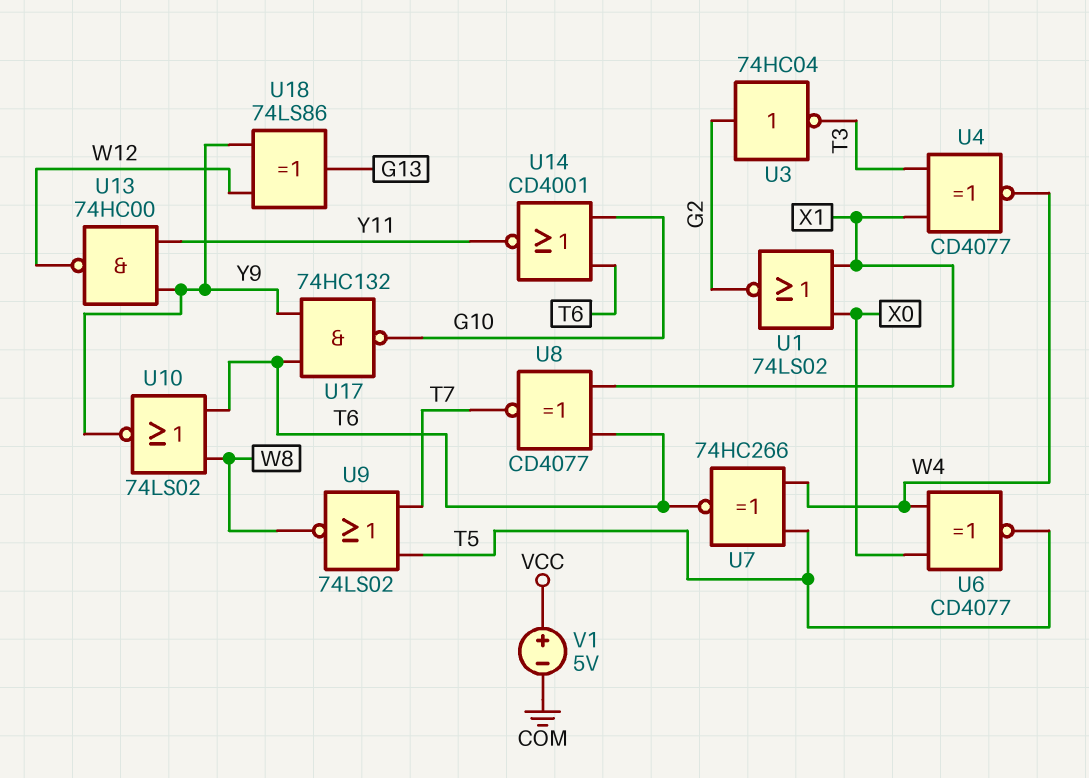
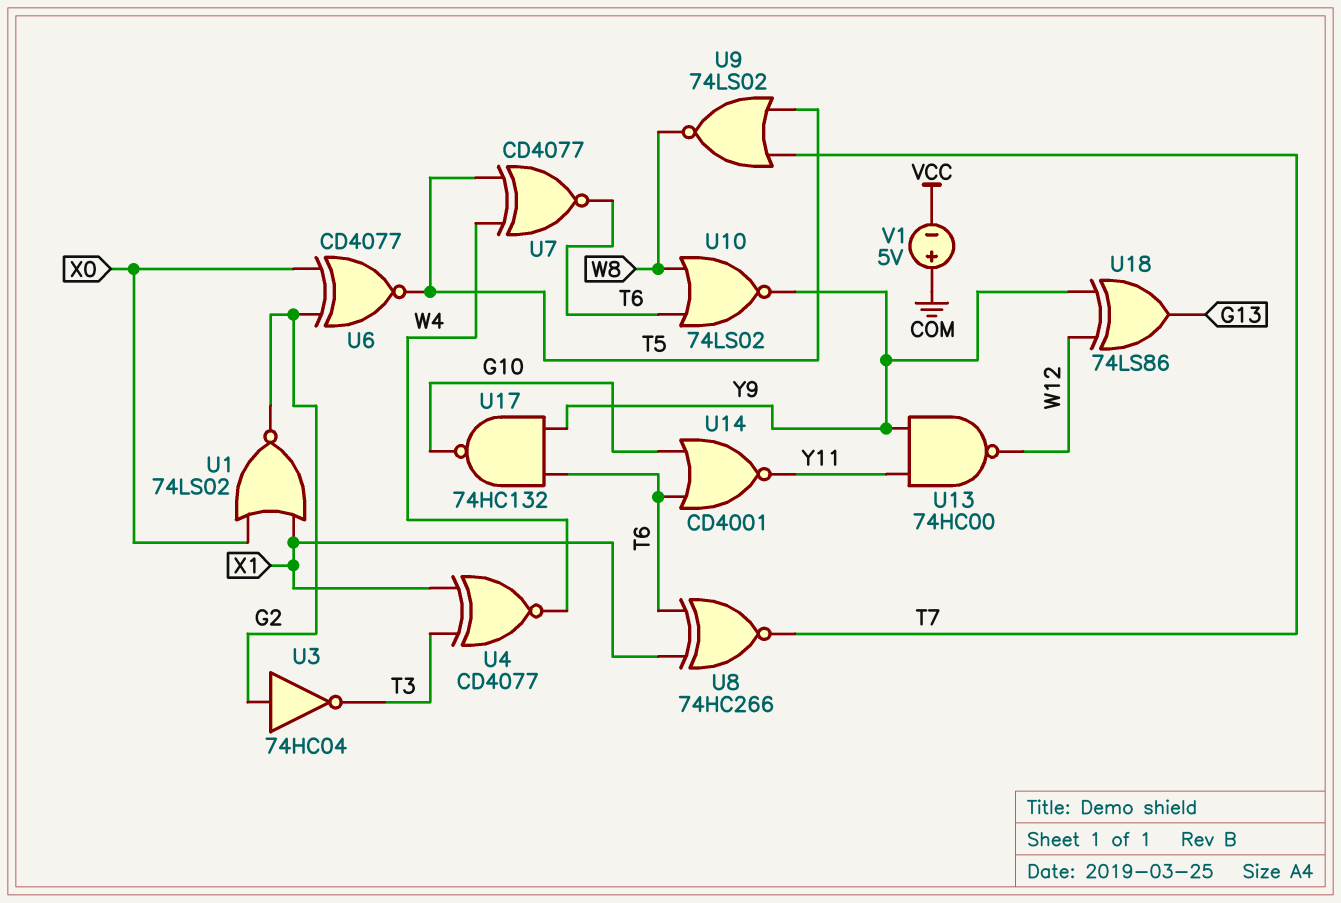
U6: XNOR CD4077 (in W4, in X0, out T5) -> XNOR CD4077 (in G2, in X0, out T5)
U7: XNOR 74HC266 (in T5, in W4, out T6) -> XNOR CD4077 (in T5, in W4, out T6)
U8: XNOR CD4077 (in T6, in X1, out T7) -> XNOR 74HC266 (in T6, in X1, out T7)
V1: 5V (plus VCC, minus COM) -> 5V (plus COM, minus VCC)

